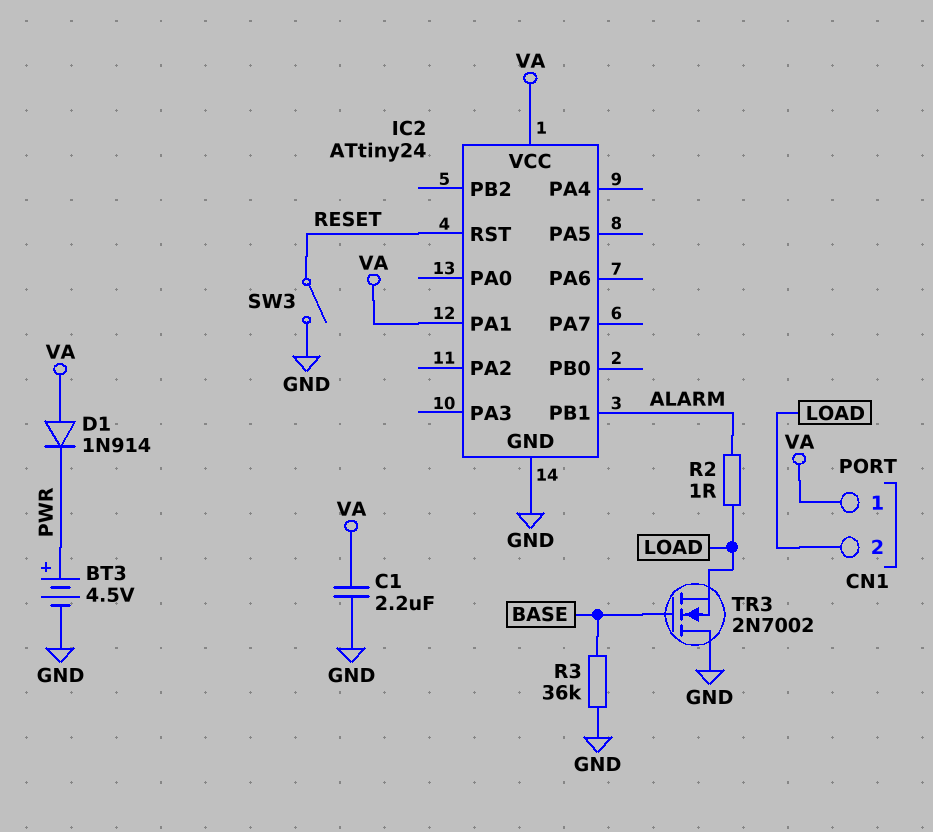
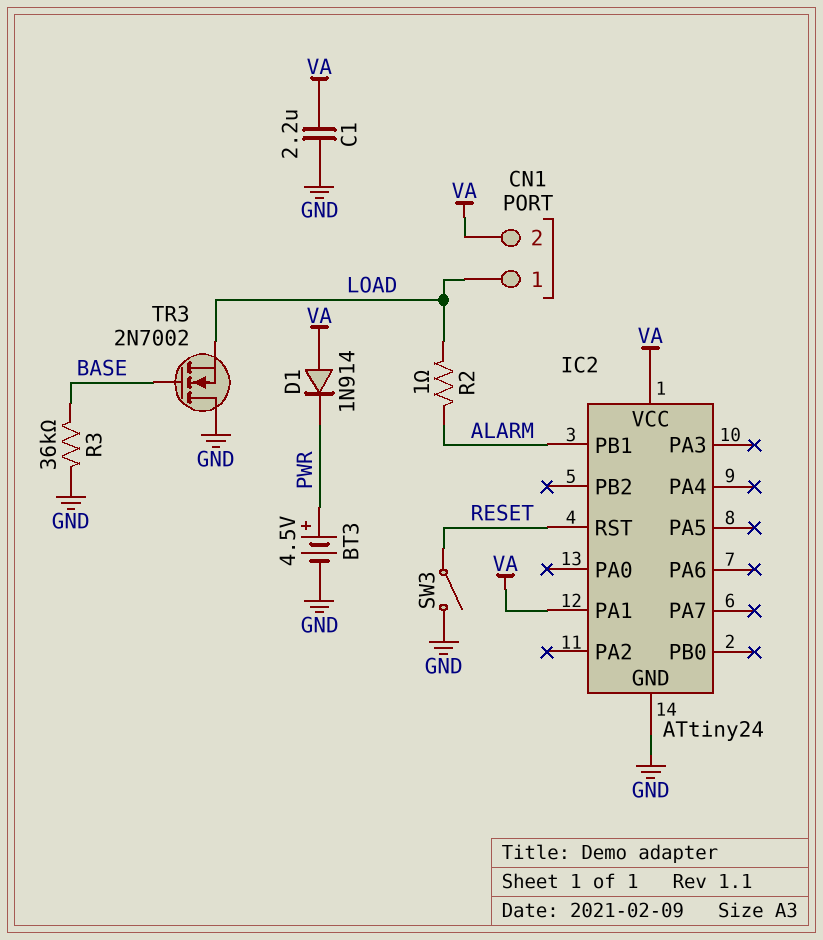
CN1 pin 1: VA -> LOAD
CN1 pin 2: LOAD -> VA

